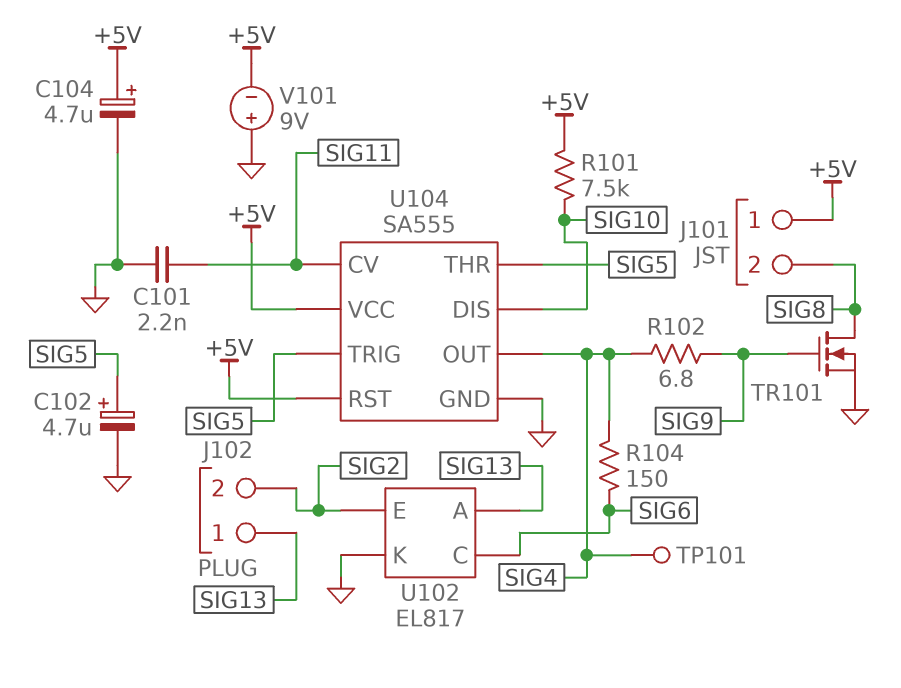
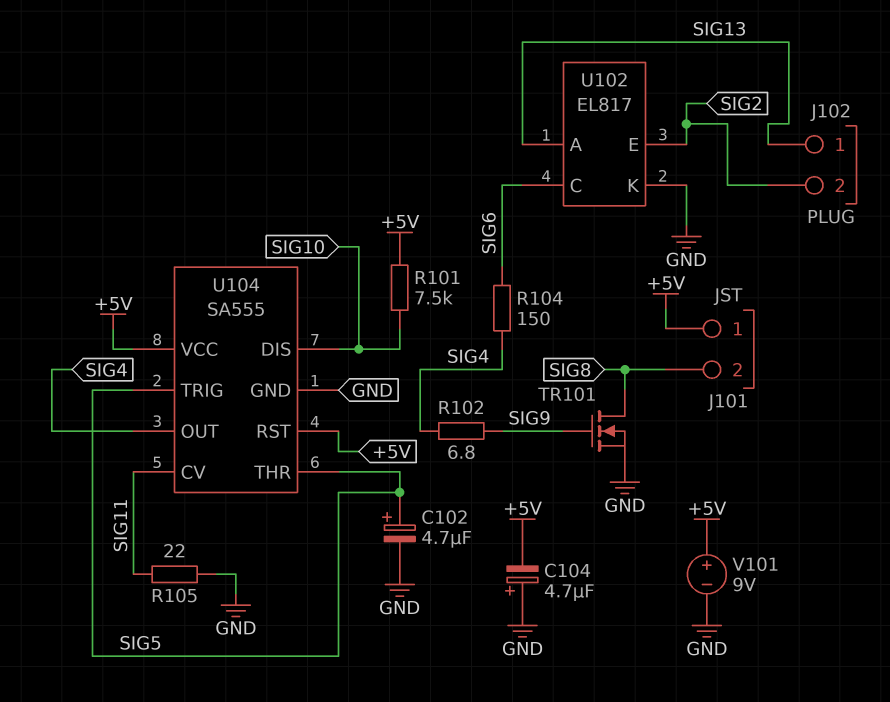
C101: 2.2nF (GND, SIG11) -> none
C104: 4.7uF (plus +5V, minus GND) -> 4.7uF (plus GND, minus +5V)
R105: none -> 22 (GND, SIG11)
TP101: test point (SIG4) -> none
V101: 9V (plus GND, minus +5V) -> 9V (plus +5V, minus GND)

